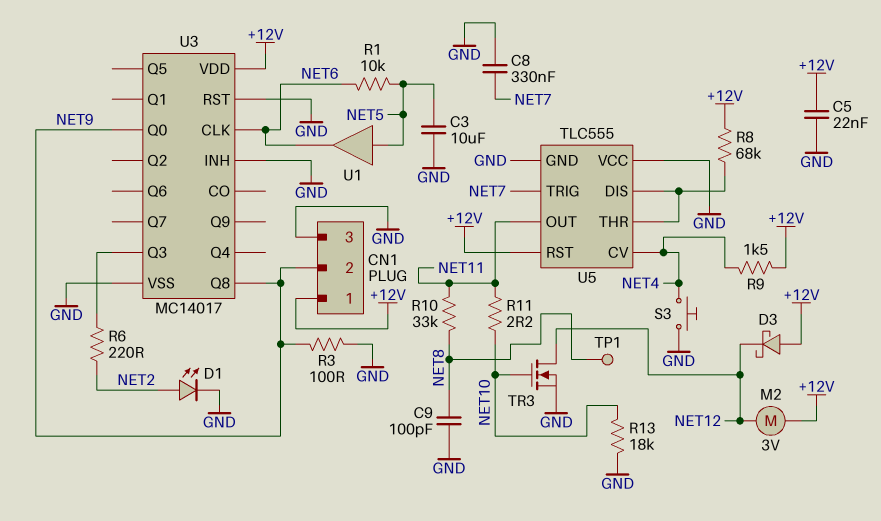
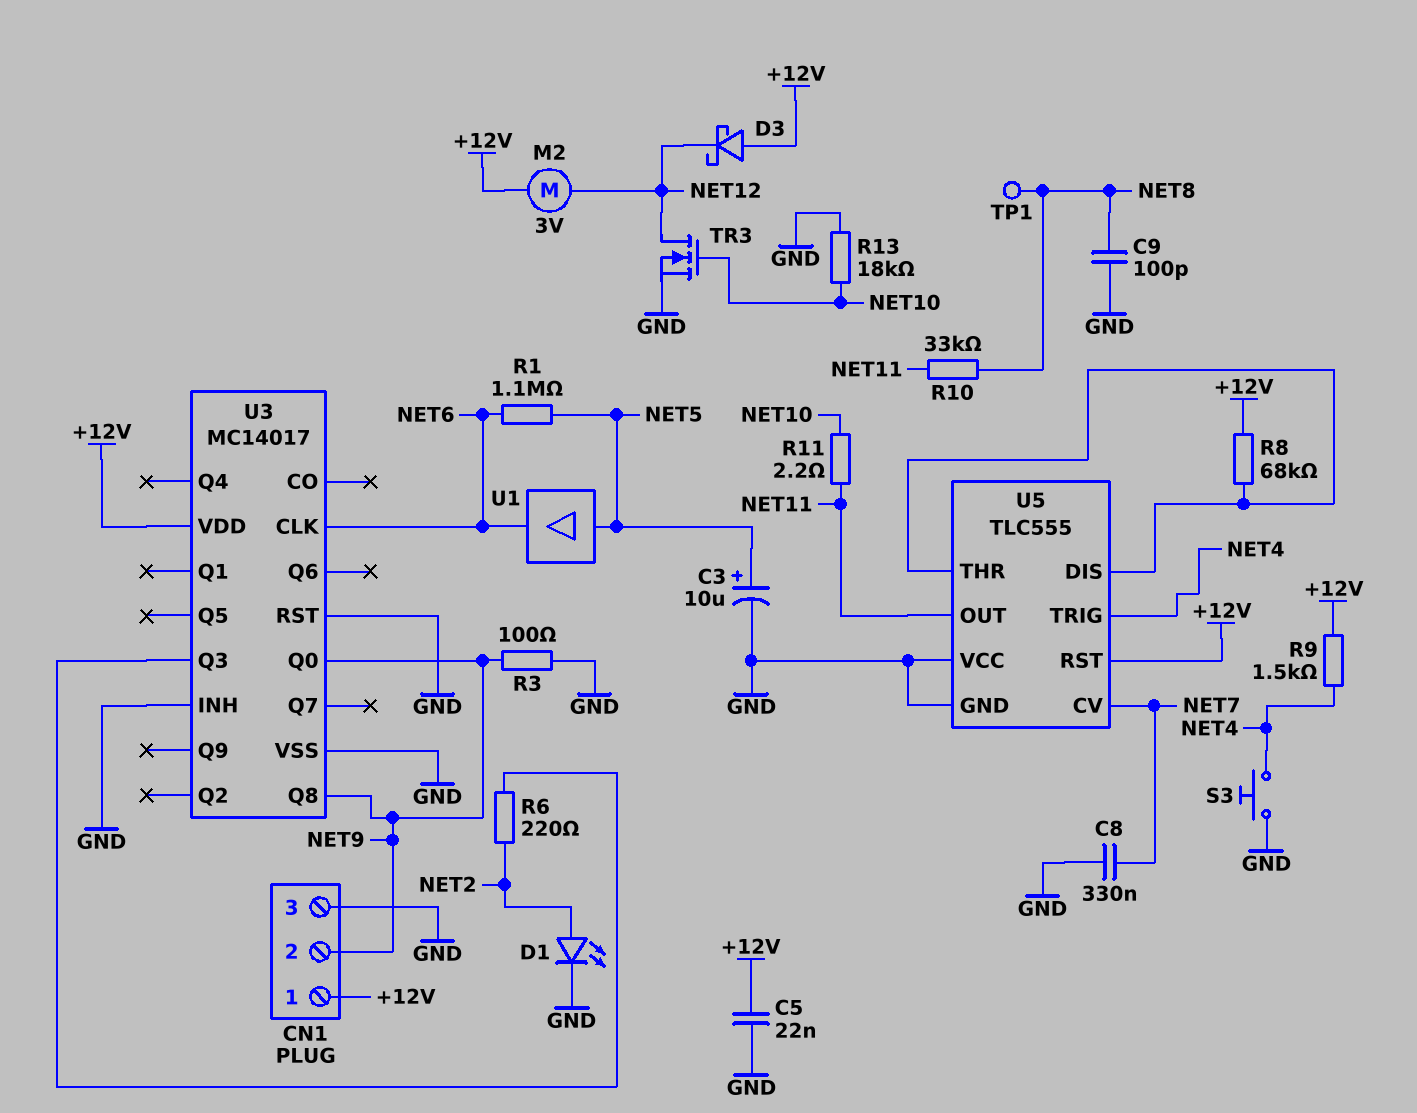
C3: 10uF (GND, NET5) -> 10uF (plus NET5, minus GND)
R1: 10k (NET5, NET6) -> 1.1M (NET5, NET6)
U5 pin CV: NET4 -> NET7
U5 pin TRIG: NET7 -> NET4

